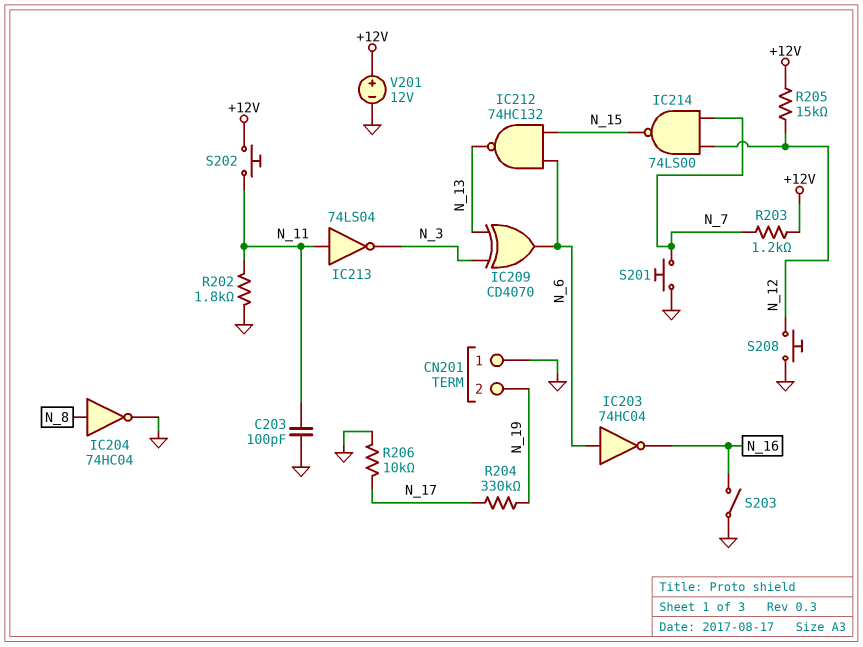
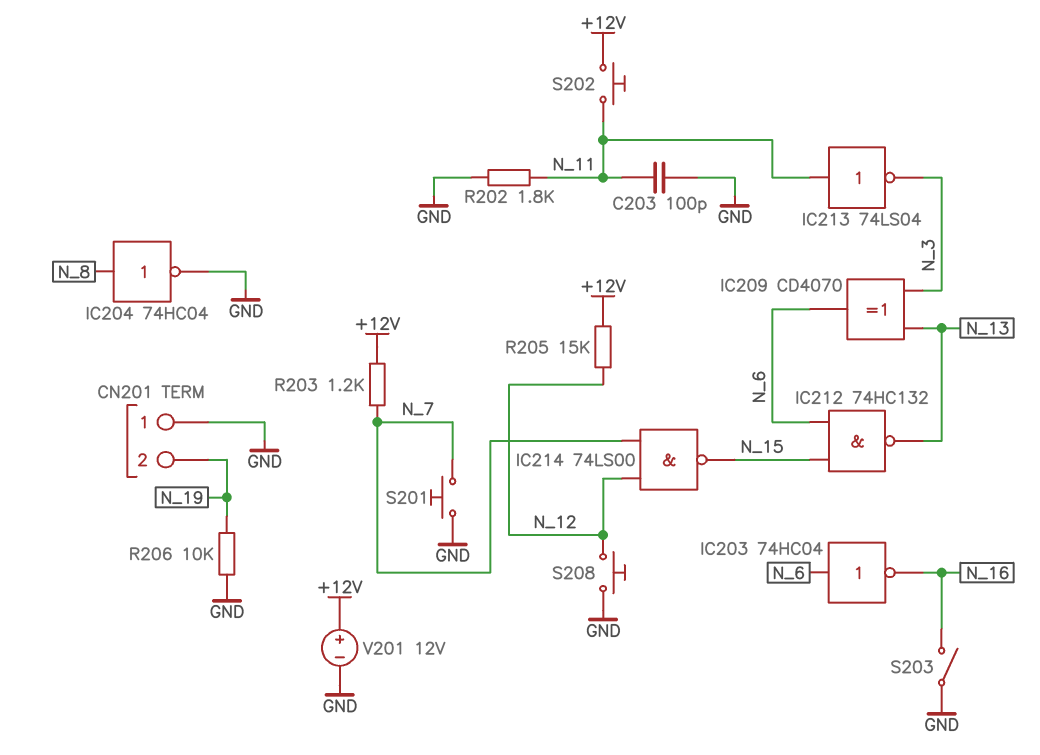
R204: 330k (N_17, N_19) -> none
R206: 10k (GND, N_17) -> 10k (GND, N_19)

